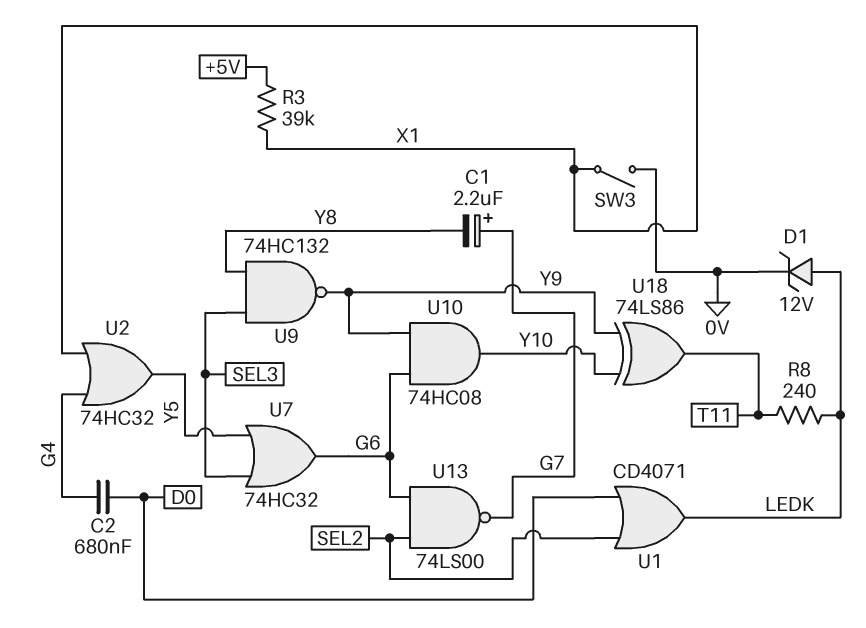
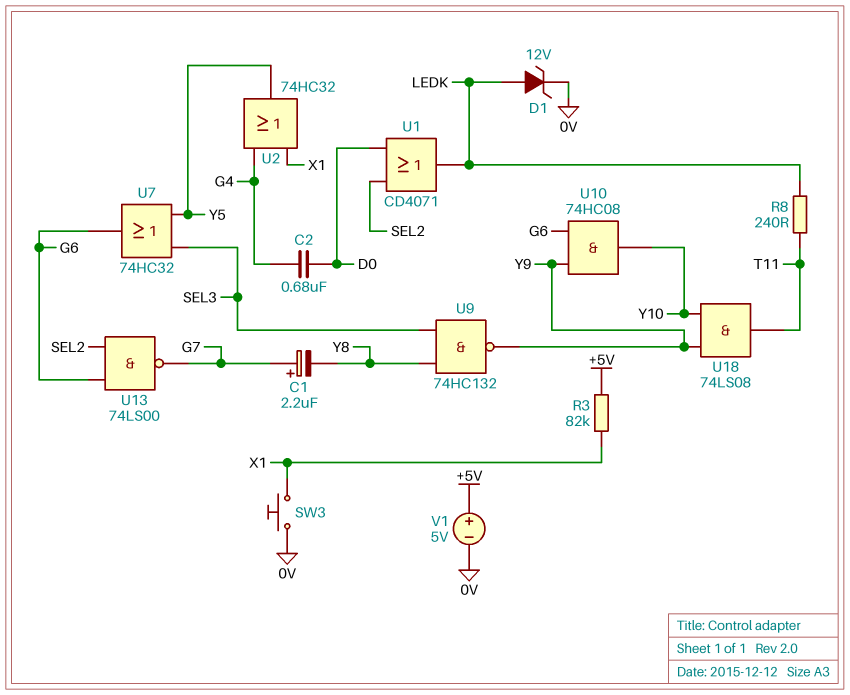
R3: 39k (+5V, X1) -> 82k (+5V, X1)
SW3: switch (0V, X1) -> button (0V, X1)
U18: XOR 74LS86 (in Y9, in Y10, out T11) -> AND 74LS08 (in Y9, in Y10, out T11)
V1: none -> 5V (plus +5V, minus 0V)

